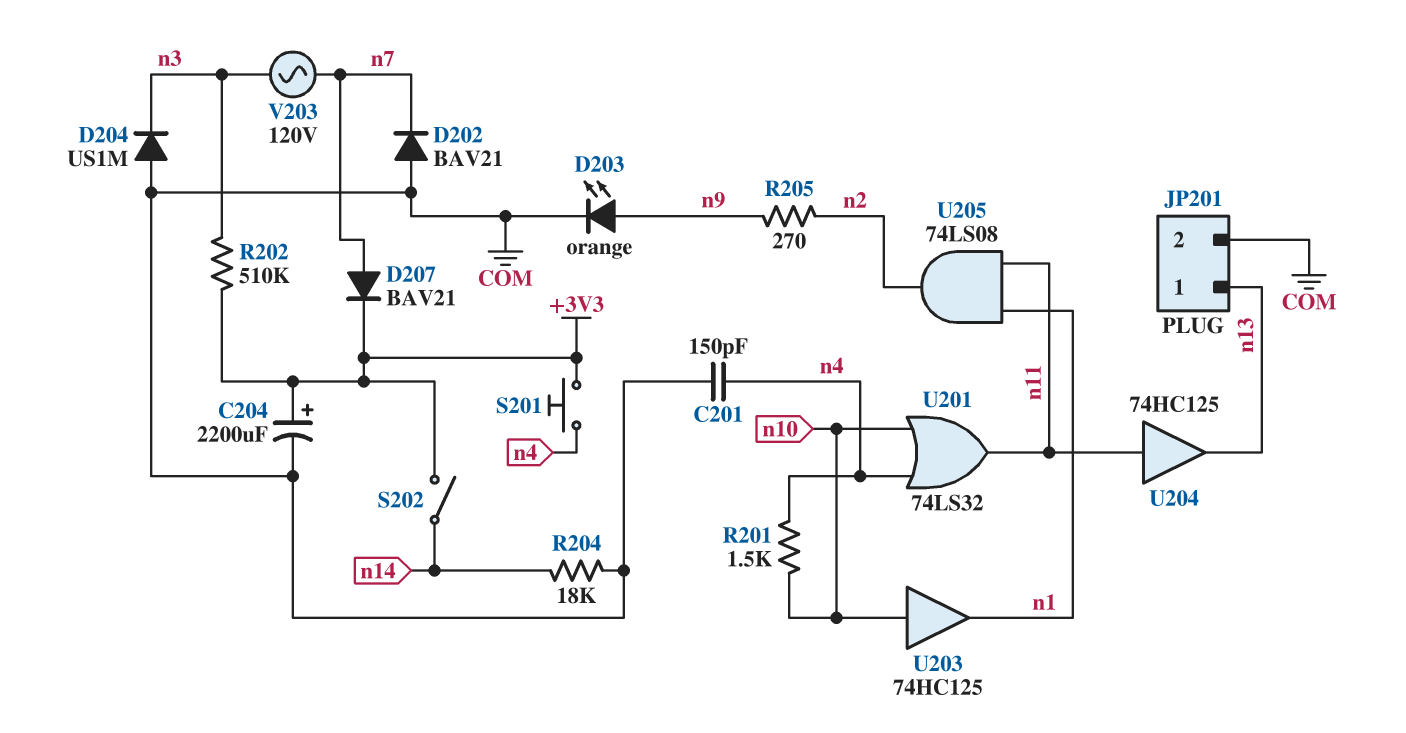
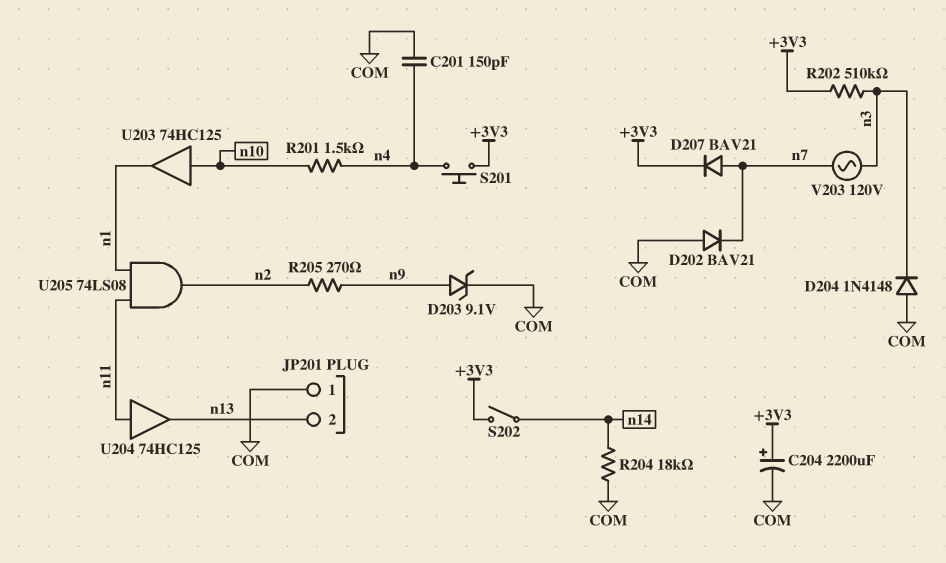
D203: LED orange (A n9, K COM) -> zener 9.1V (A n9, K COM)
D204: diode US1M (A COM, K n3) -> diode 1N4148 (A COM, K n3)
JP201 pin 1: n13 -> COM
JP201 pin 2: COM -> n13
U201: OR 74LS32 (in n4, in n10, out n11) -> none

